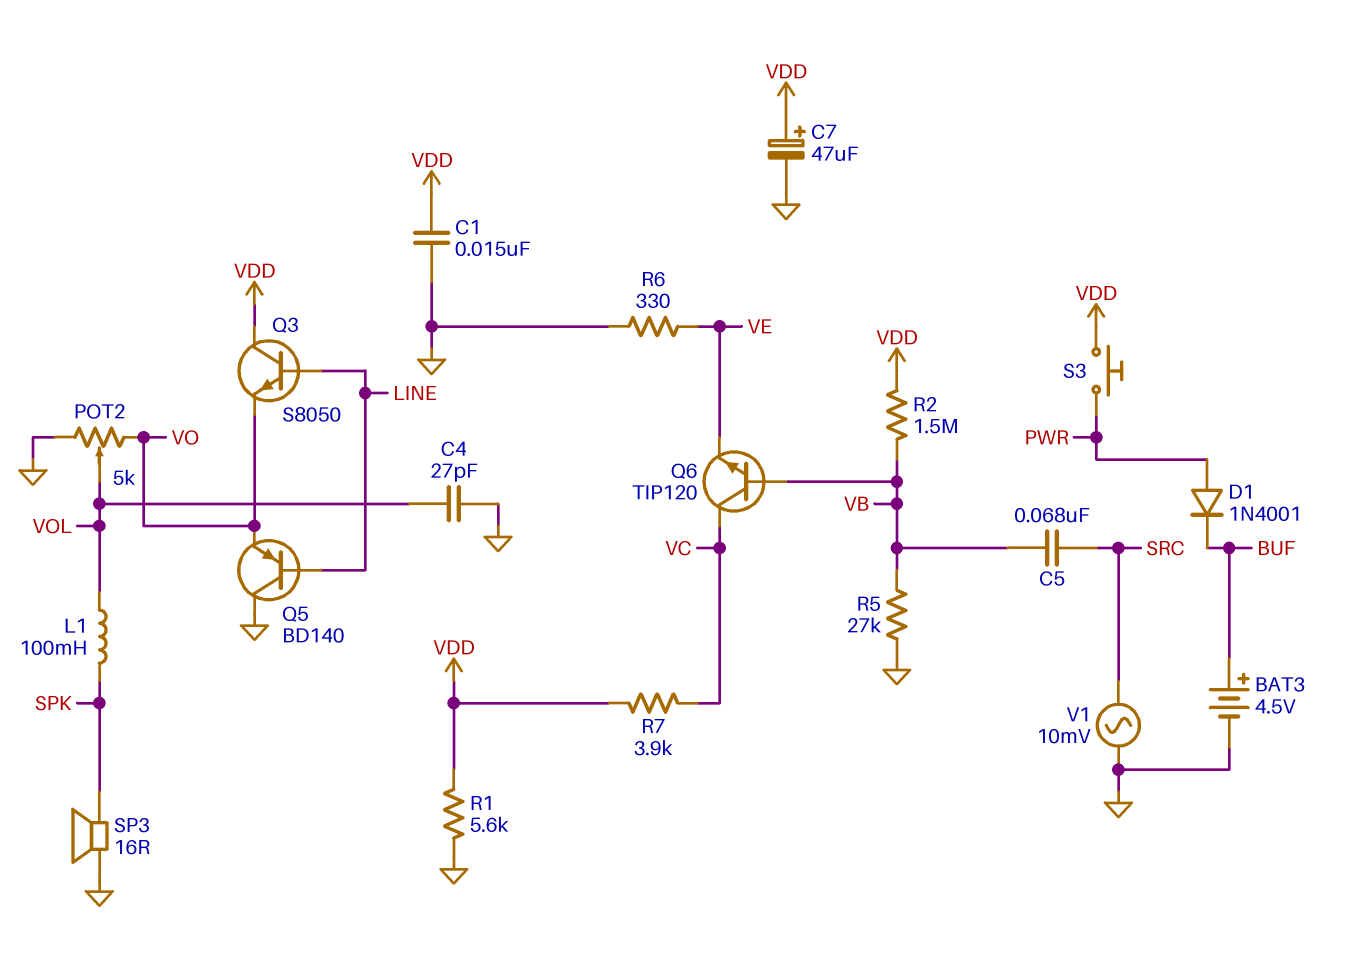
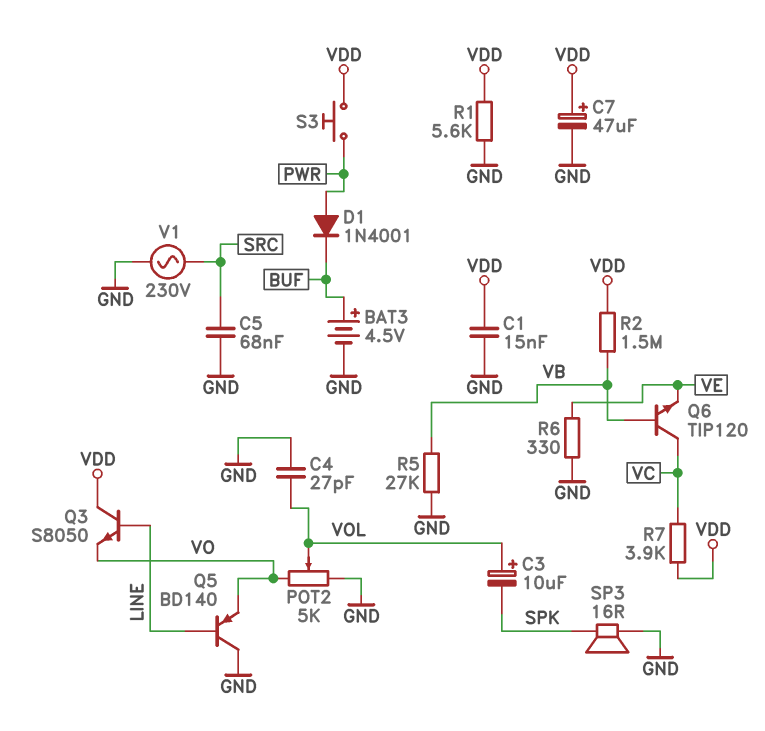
C3: none -> 10uF (plus VOL, minus SPK)
C5: 68nF (SRC, VB) -> 68nF (GND, SRC)
L1: 100mH (SPK, VOL) -> none
V1: AC 10mV (GND, SRC) -> AC 230V (GND, SRC)

